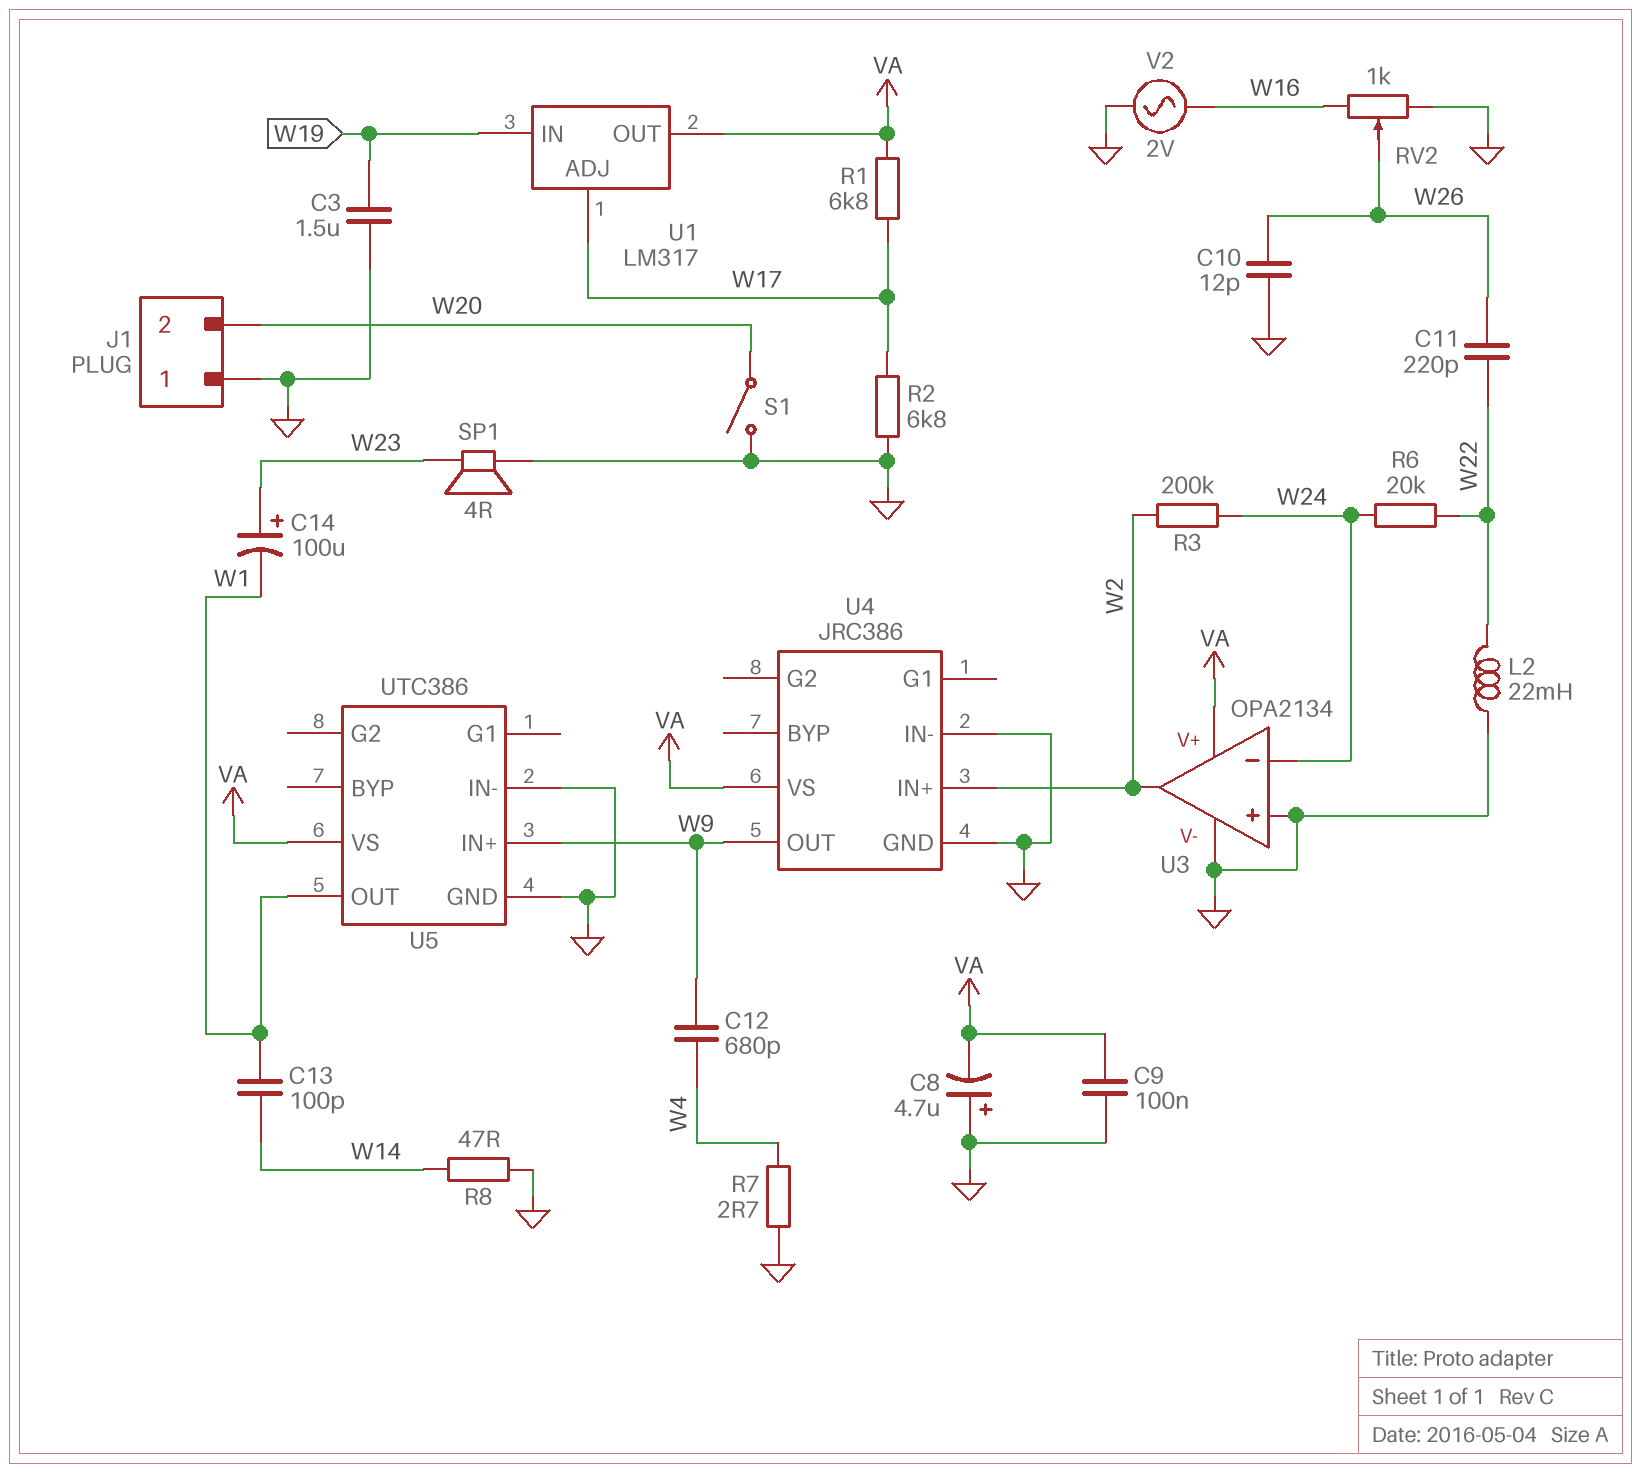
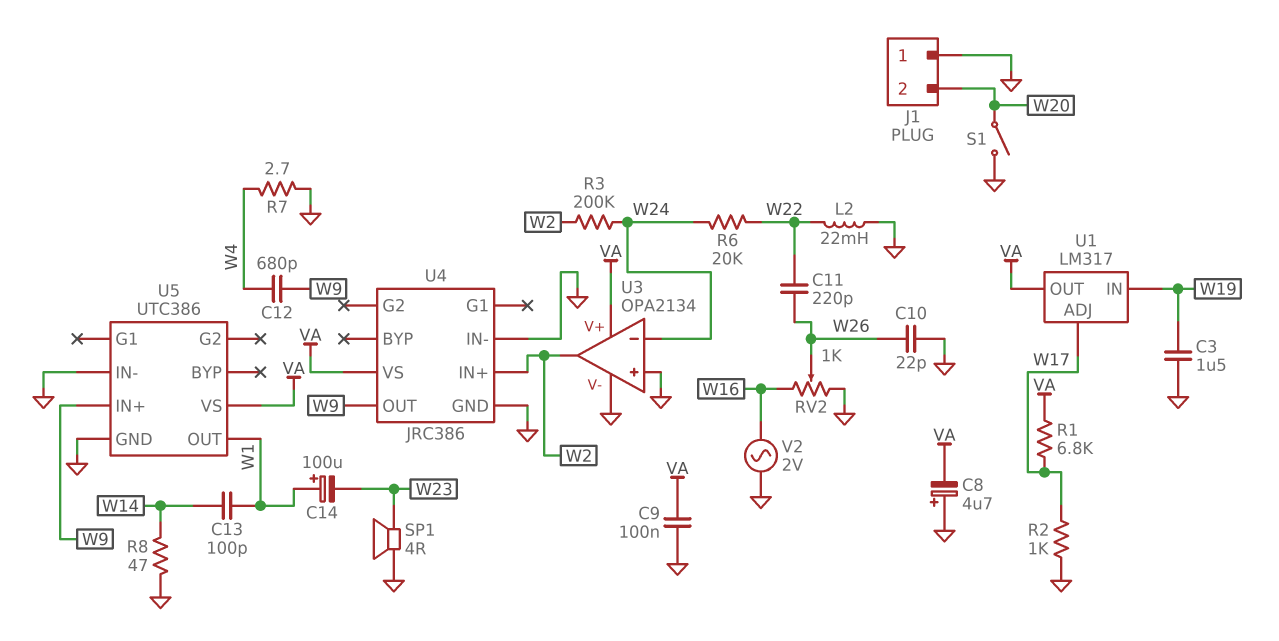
C10: 12pF (GND, W26) -> 22pF (GND, W26)
C14: 100uF (plus W23, minus W1) -> 100uF (plus W1, minus W23)
R2: 6.8k (GND, W17) -> 1k (GND, W17)

